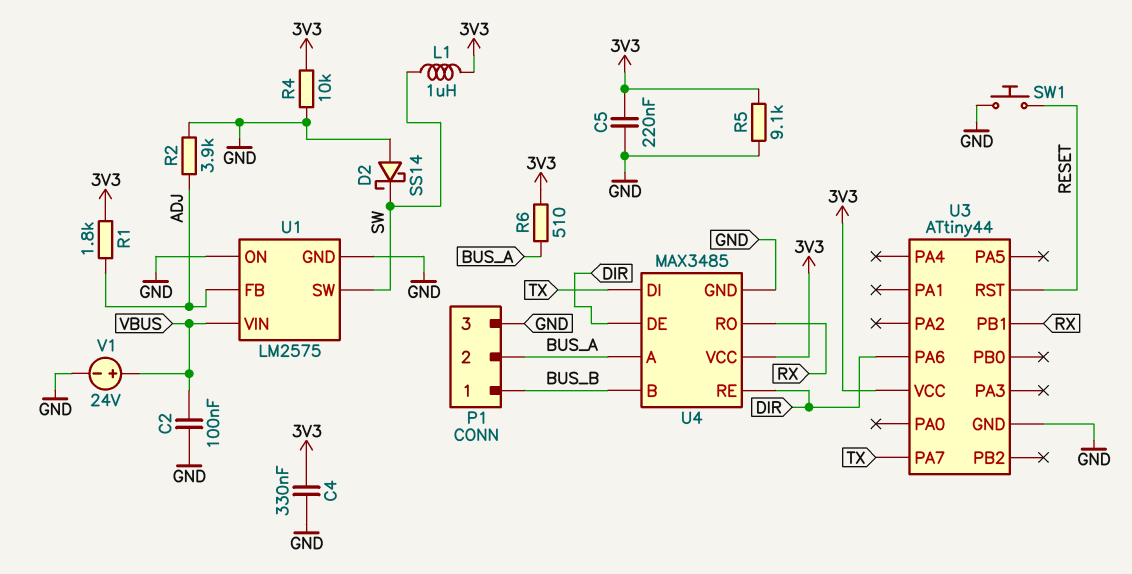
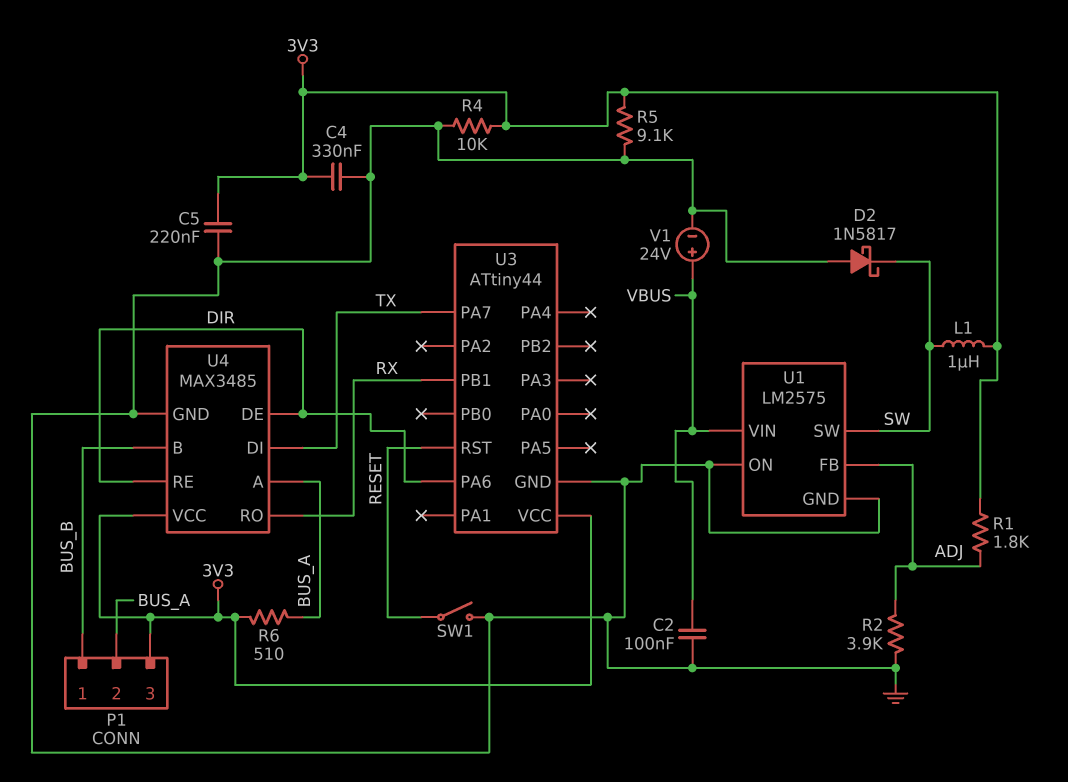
D2: schottky SS14 (A GND, K SW) -> schottky 1N5817 (A GND, K SW)
P1 pin 3: GND -> 3V3
SW1: button (GND, RESET) -> switch (GND, RESET)

